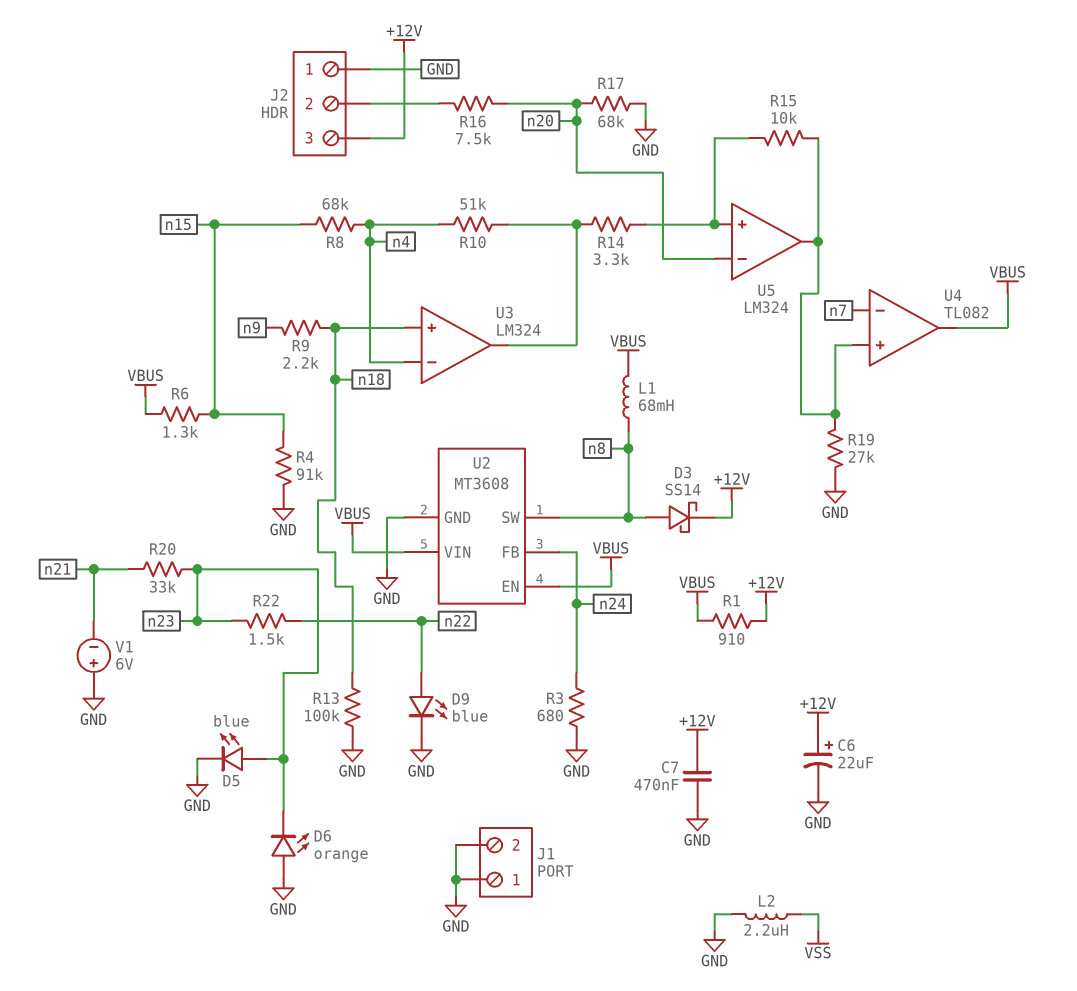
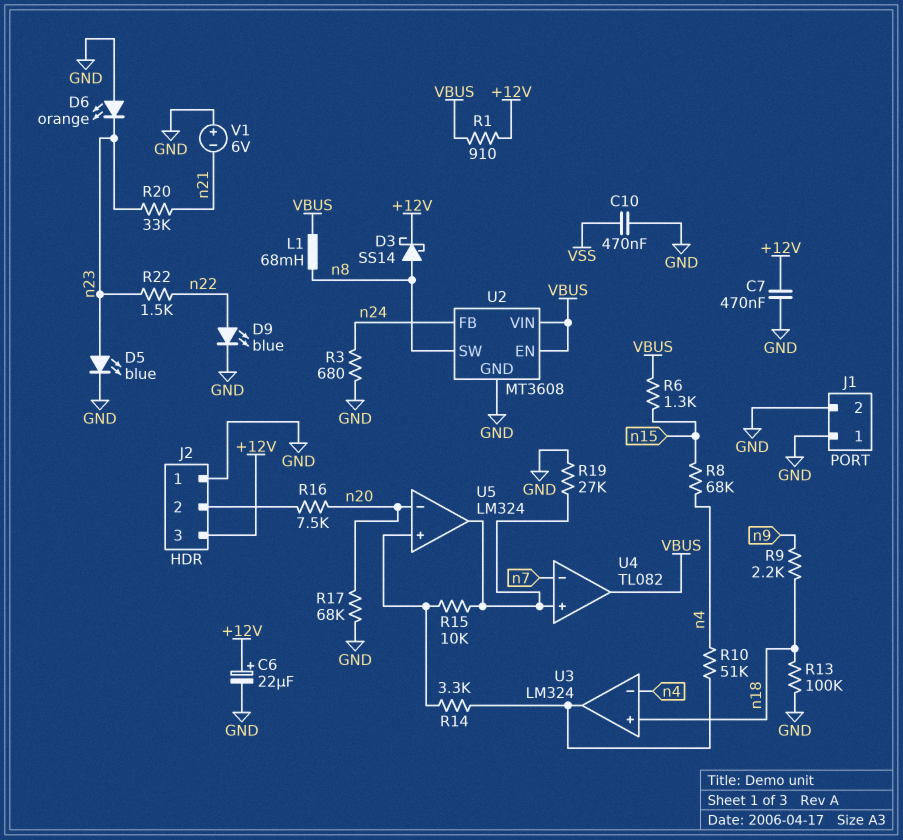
C10: none -> 470nF (GND, VSS)
L2: 2.2uH (GND, VSS) -> none
R4: 91k (GND, n15) -> none

